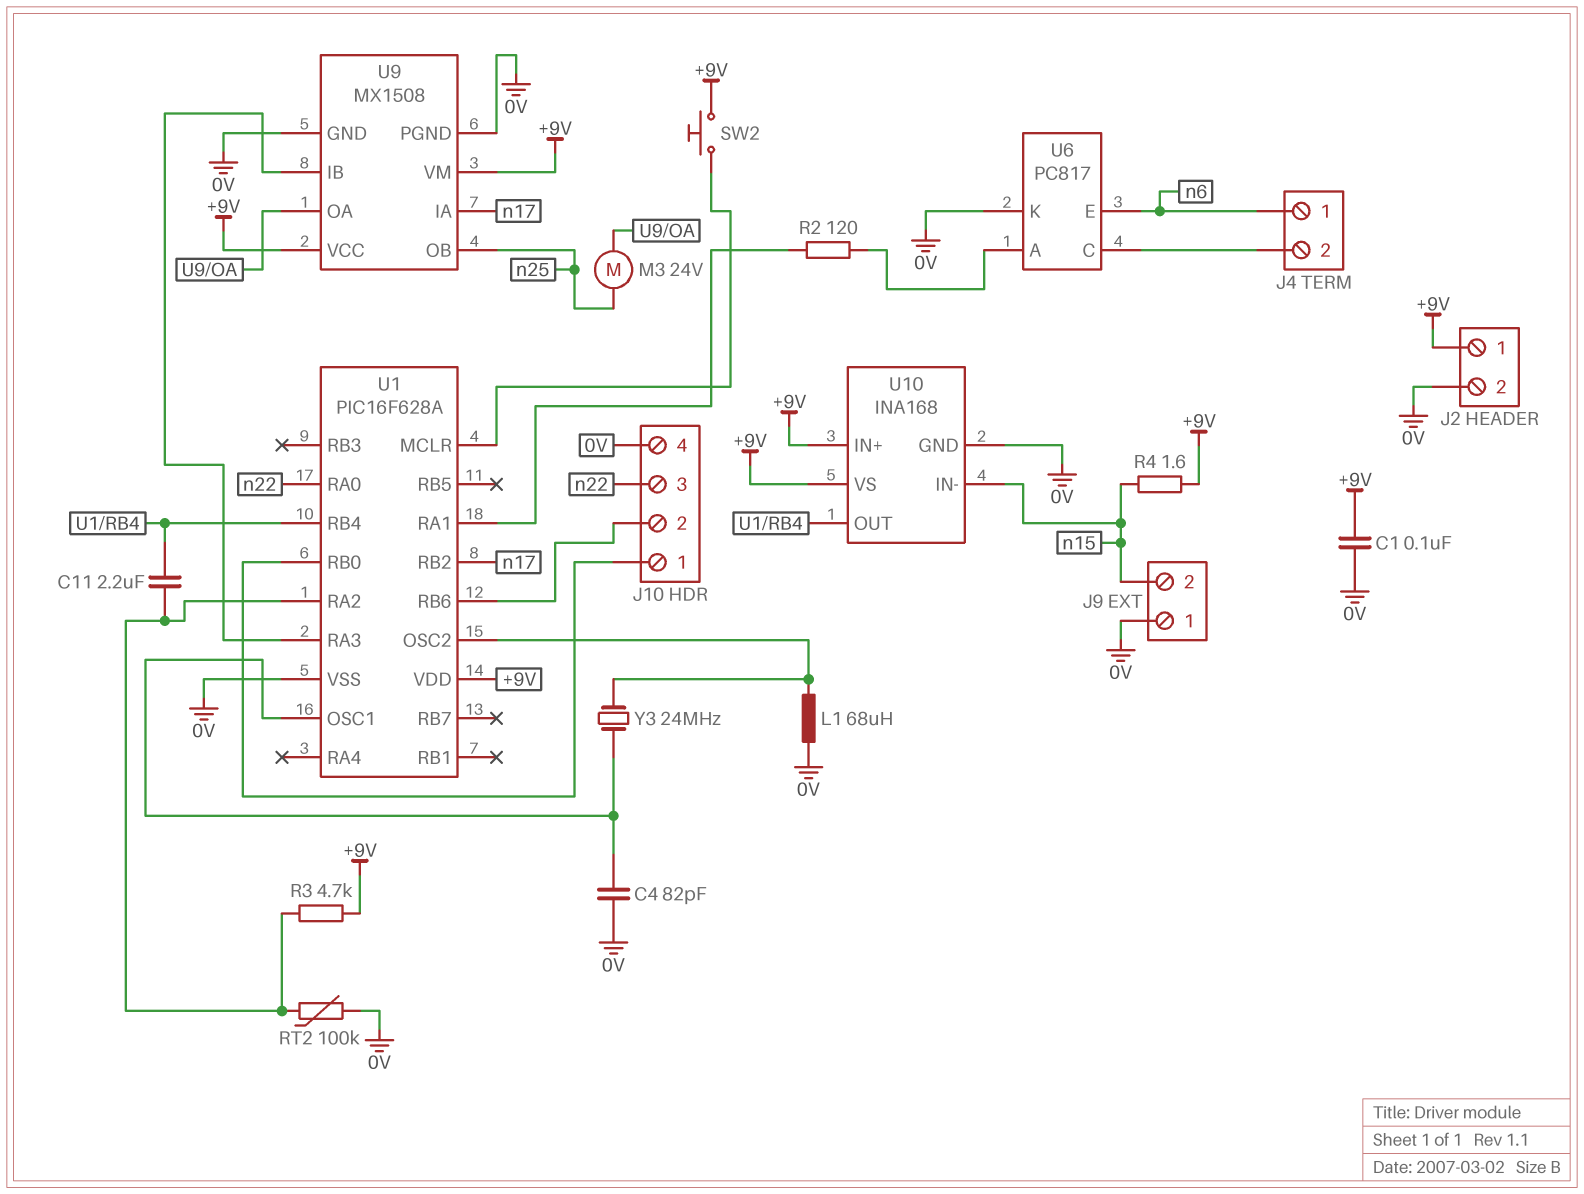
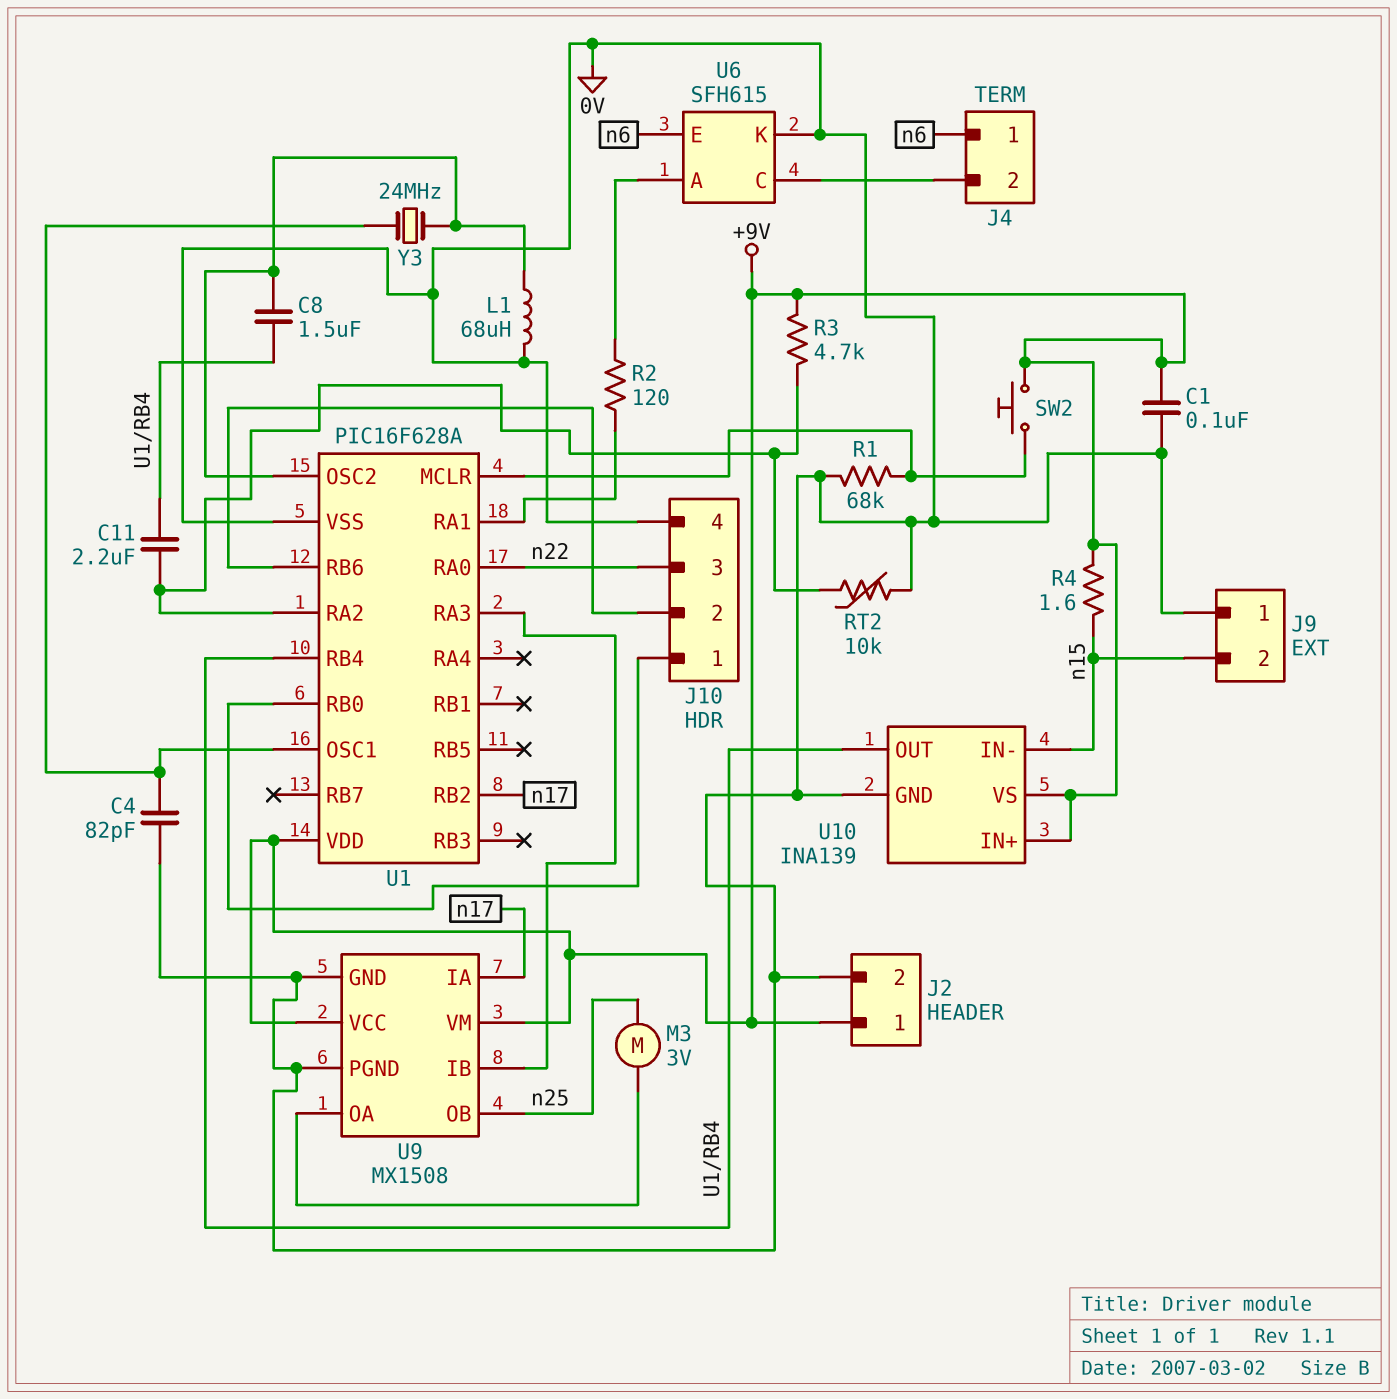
C8: none -> 1.5uF (U1/OSC2, U1/RB4)
M3: motor 24V (U9/OA, n25) -> motor 3V (U9/OA, n25)
R1: none -> 68k (0V, U1/MCLR)
RT2: 100k (0V, U1/RA2) -> 10k (0V, U1/RA2)
U6: PC817 -> SFH615
U10: INA168 -> INA139

